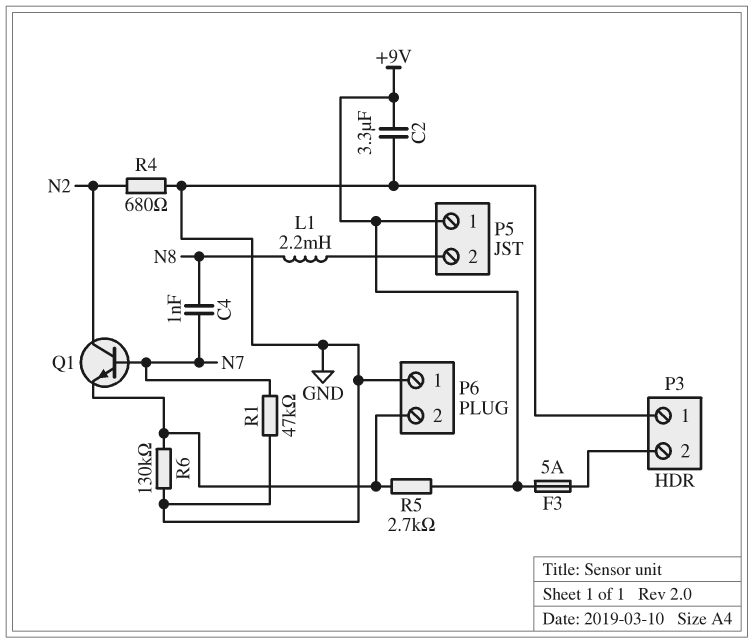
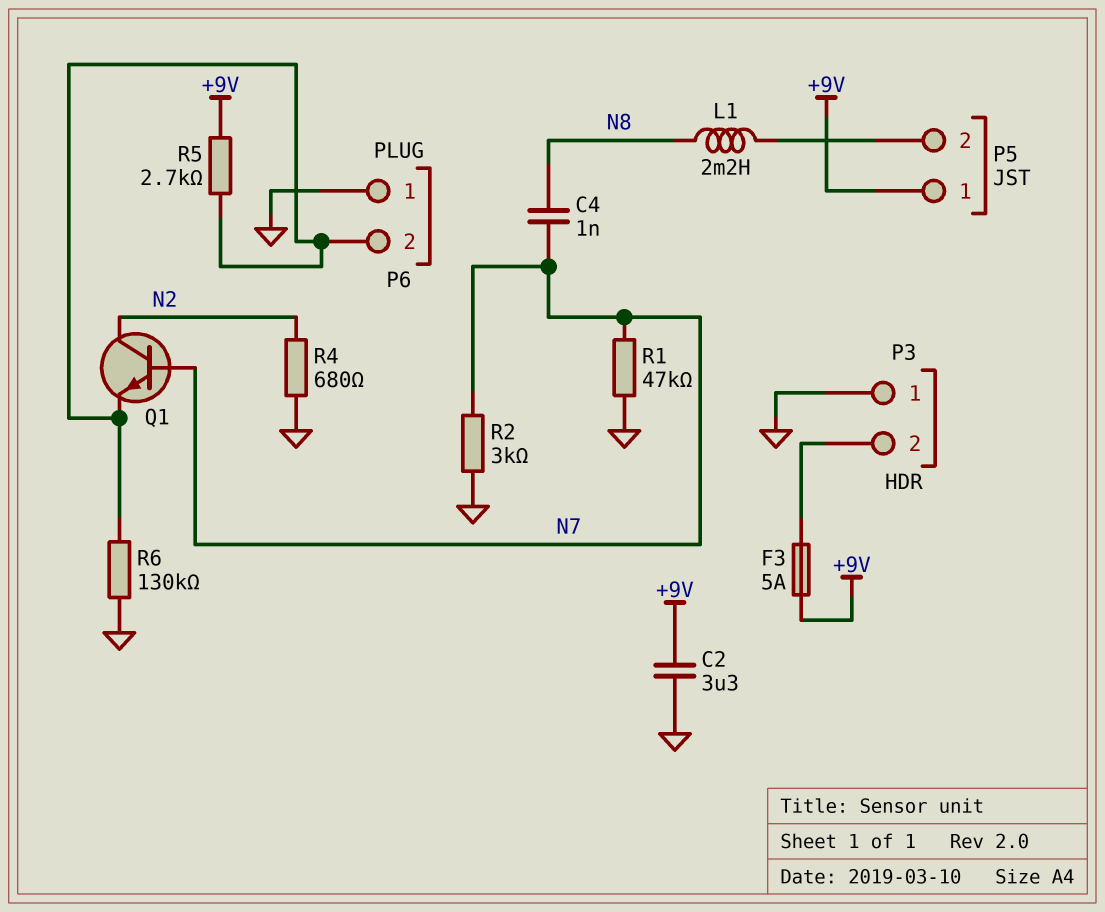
R2: none -> 3k (GND, N7)

